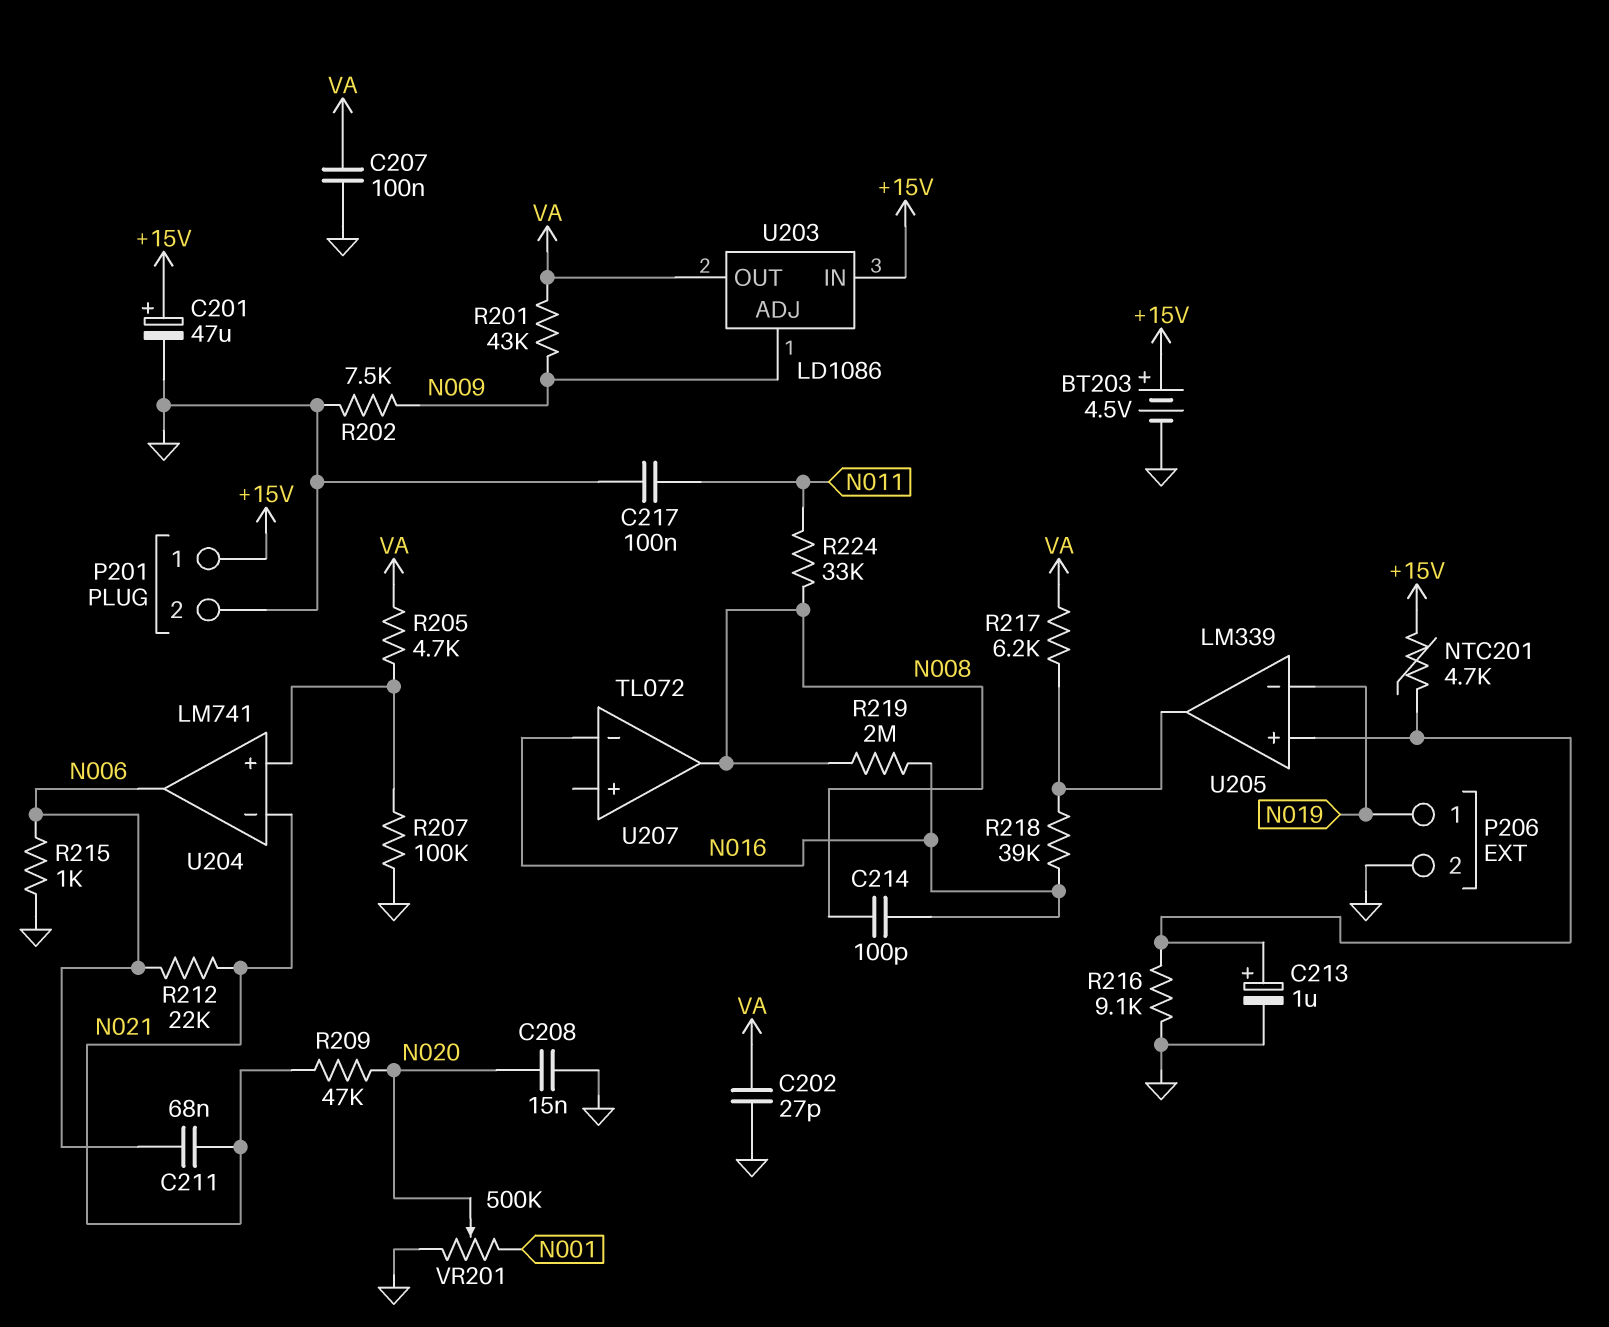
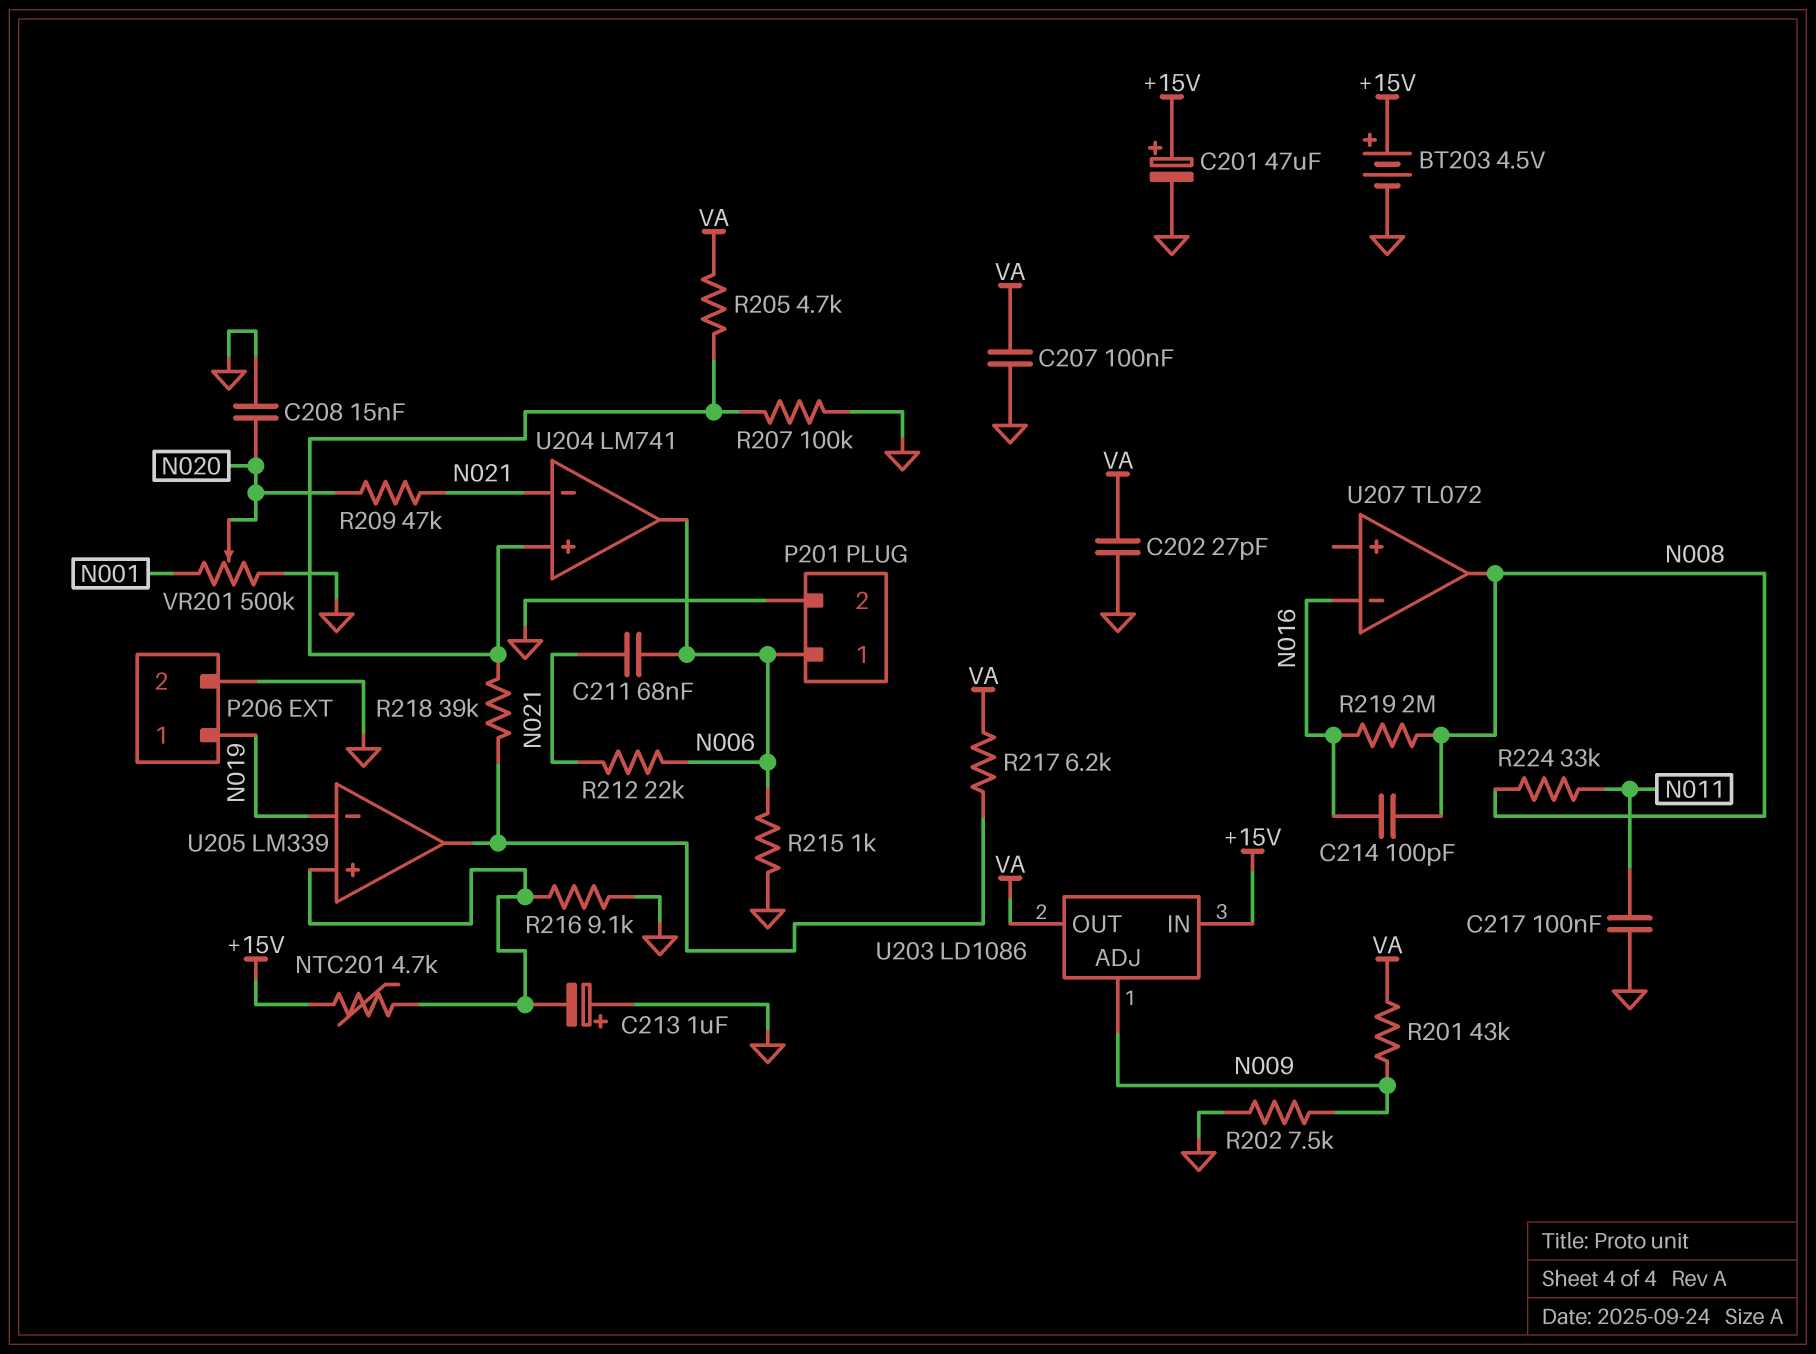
C213: 1uF (plus U205/in+, minus GND) -> 1uF (plus GND, minus U205/in+)
P201 pin 1: +15V -> N006
R218: 39k (N016, U205/out) -> 39k (U204/in+, U205/out)

